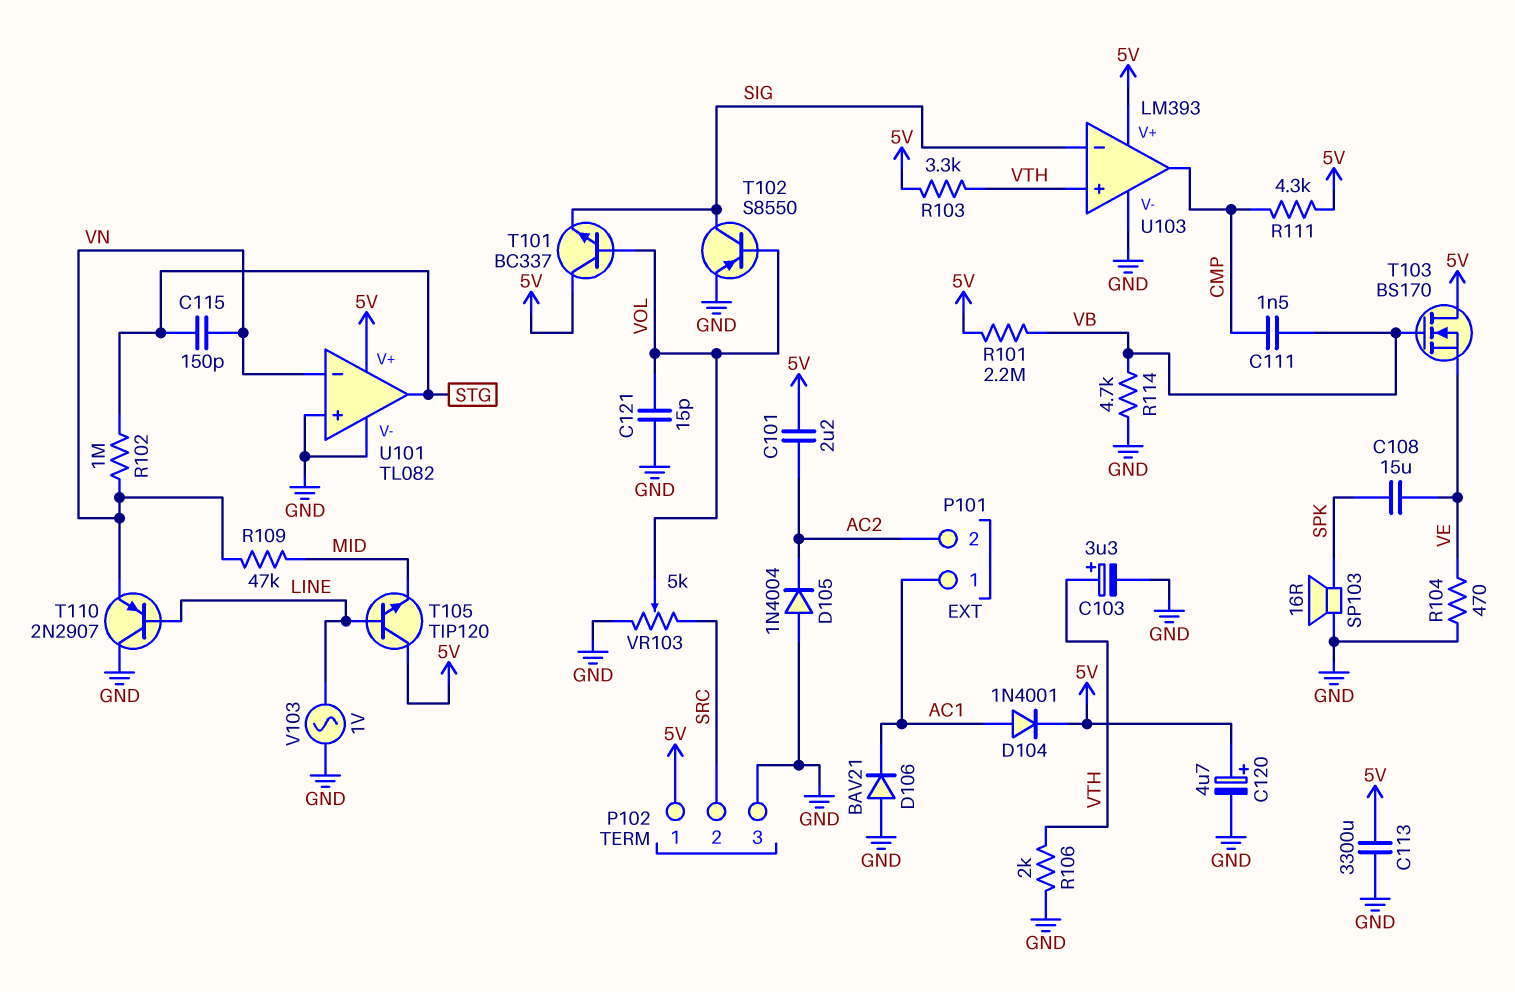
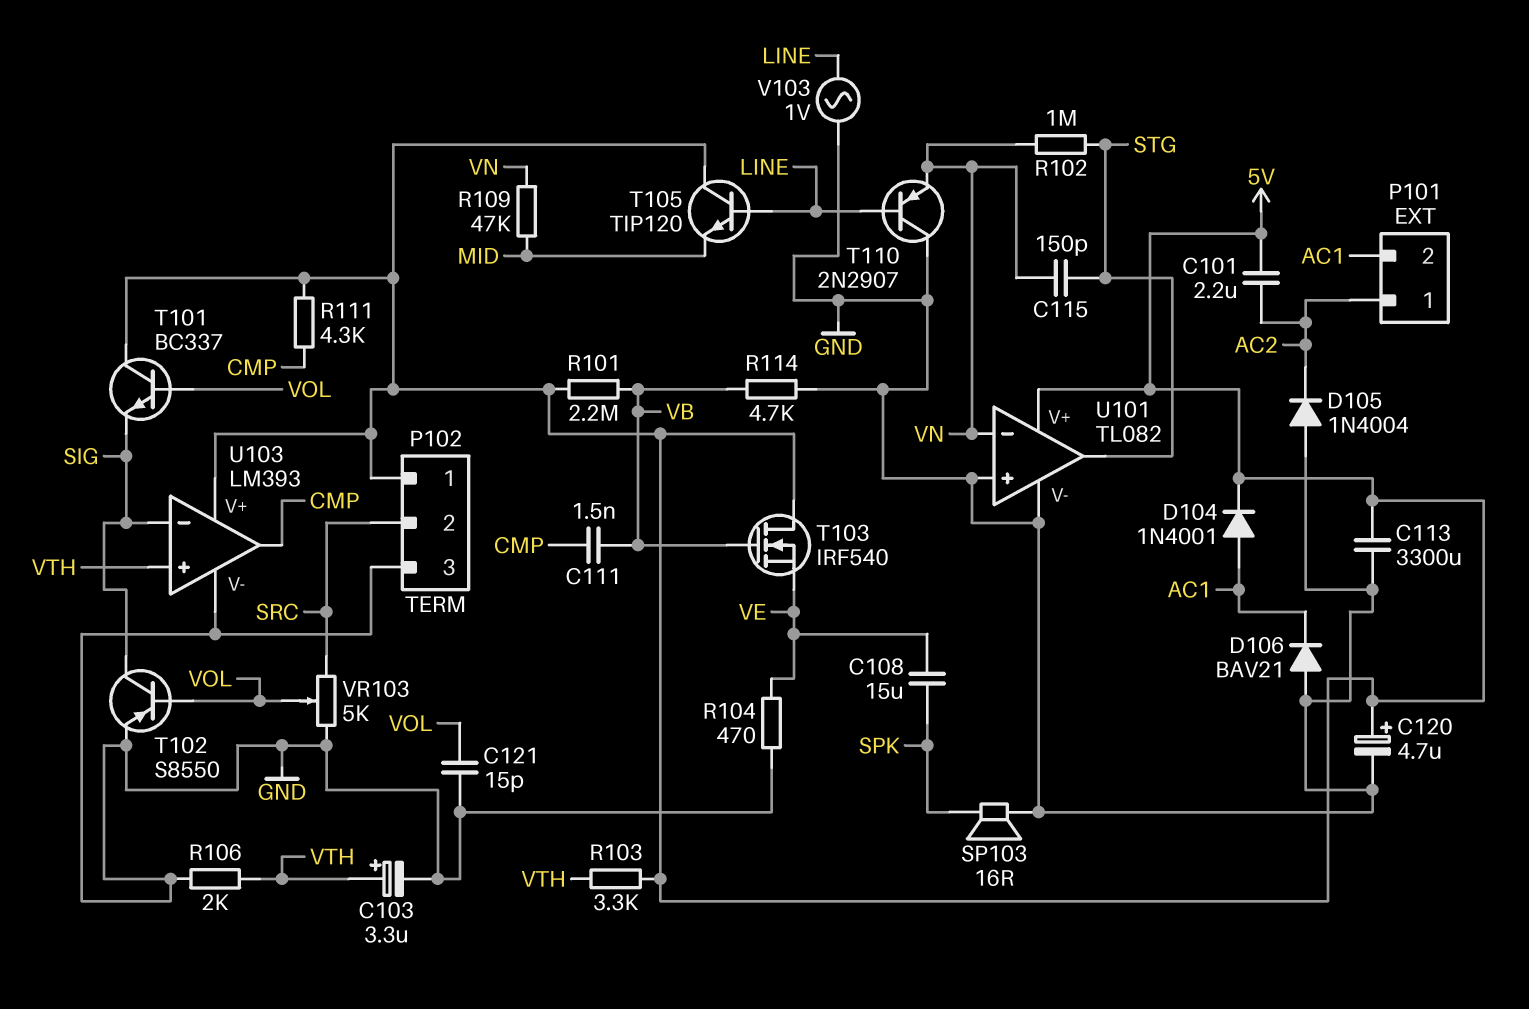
P101 pin 1: AC1 -> AC2
P101 pin 2: AC2 -> AC1
T103: NMOS BS170 (G VB, D 5V, S VE) -> NMOS IRF540 (G VB, D 5V, S VE)

